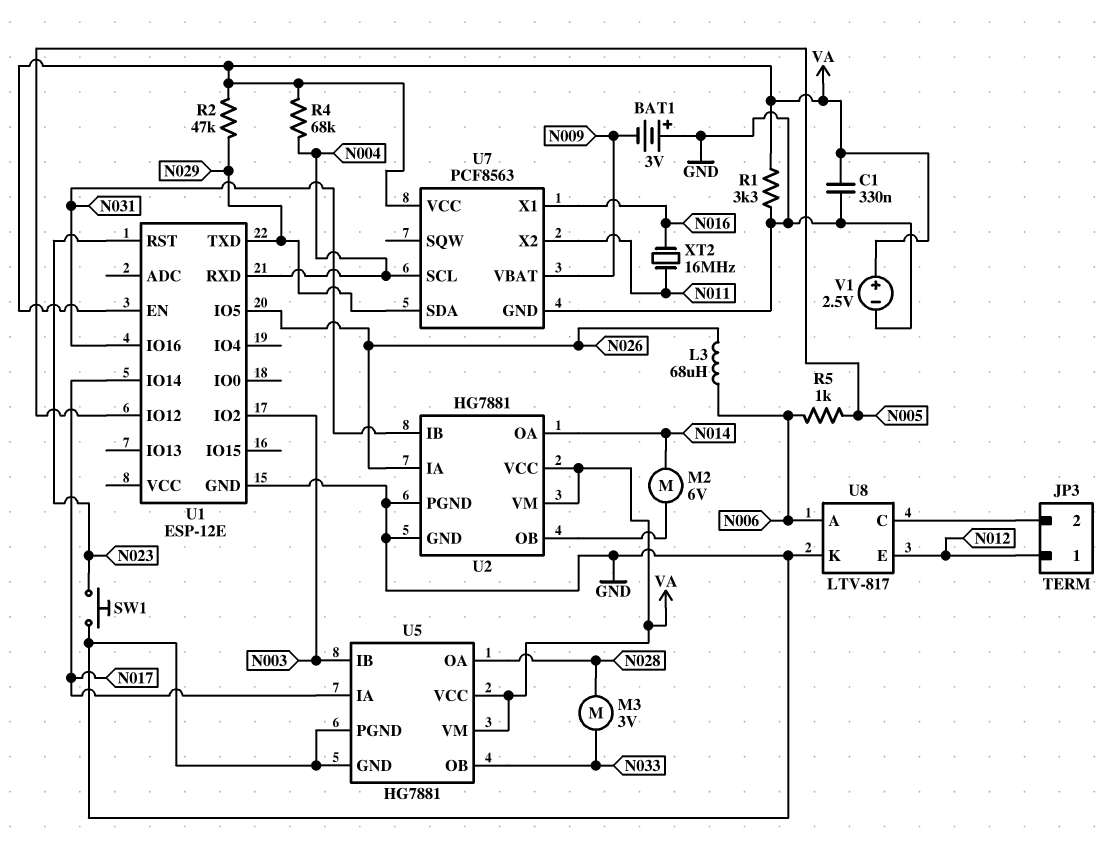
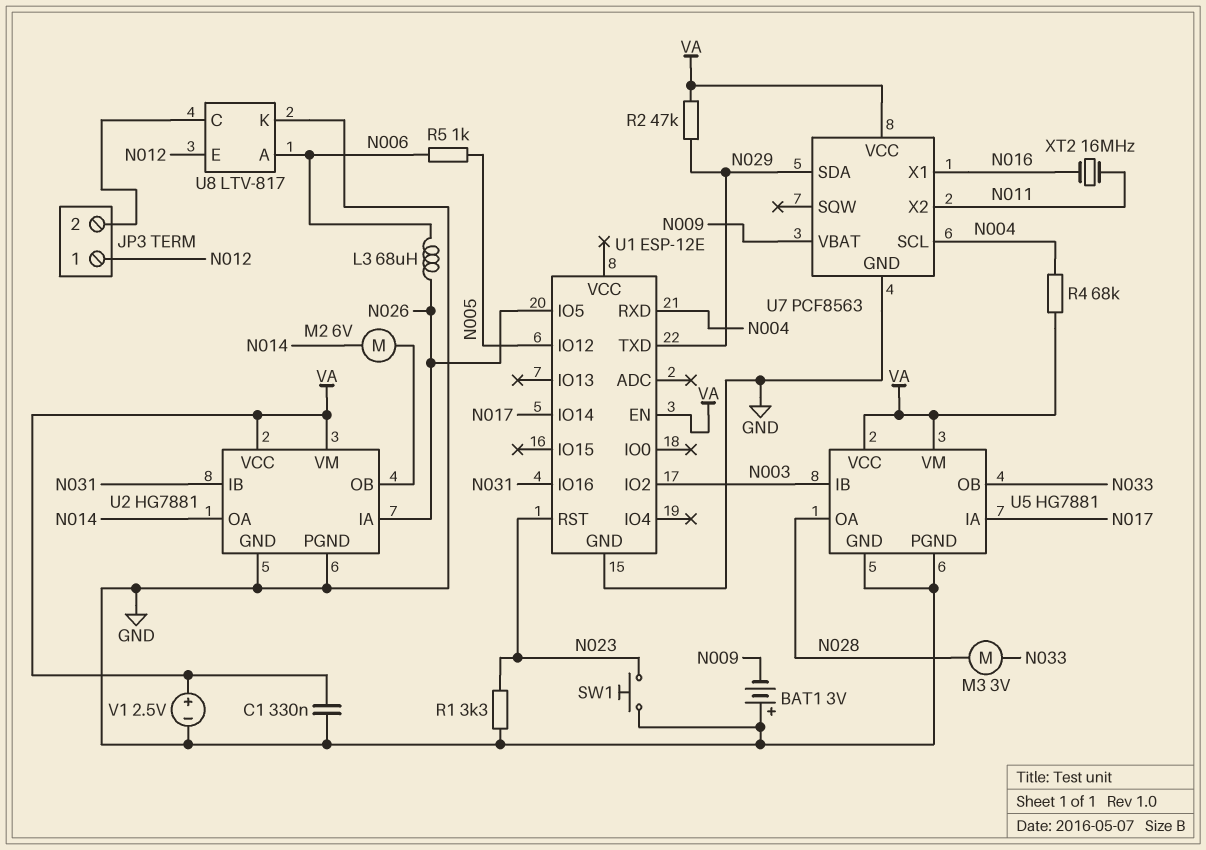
R1: 3.3k (GND, VA) -> 3.3k (GND, N023)

